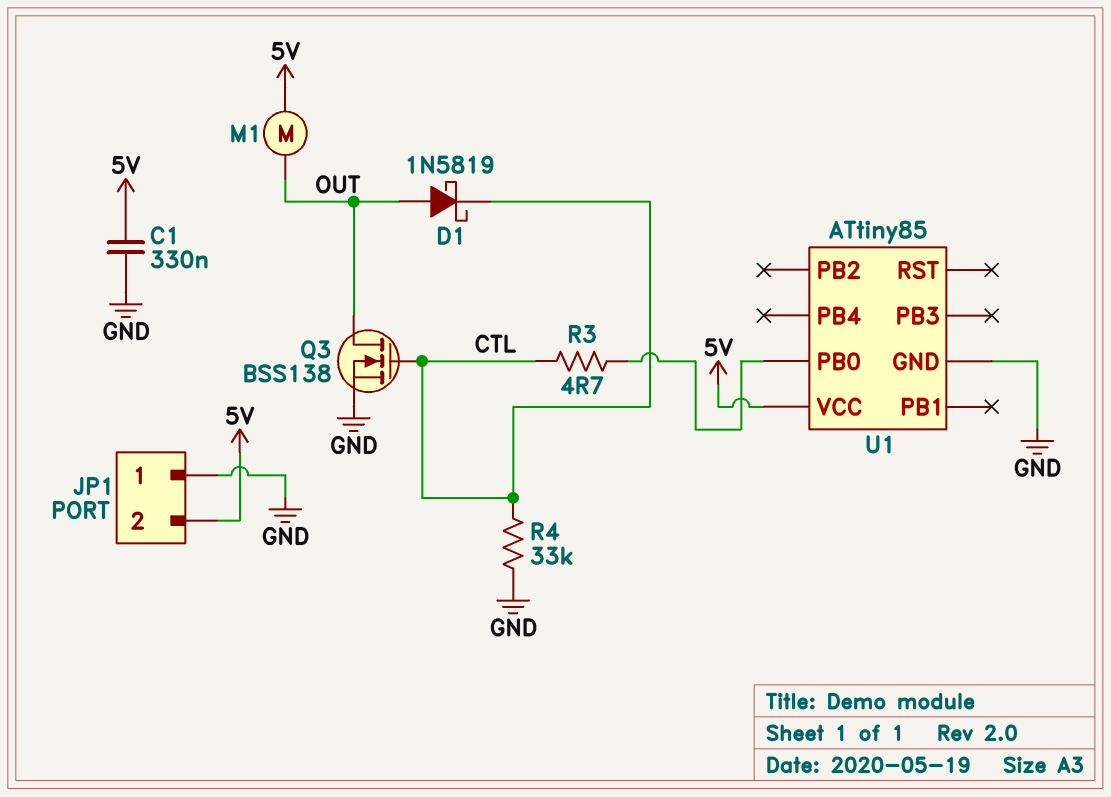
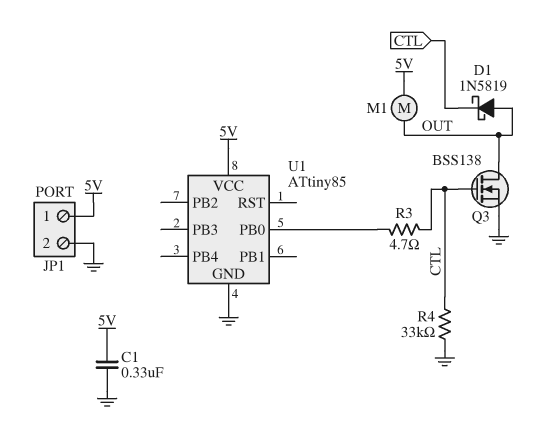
JP1 pin 1: GND -> 5V
JP1 pin 2: 5V -> GND

